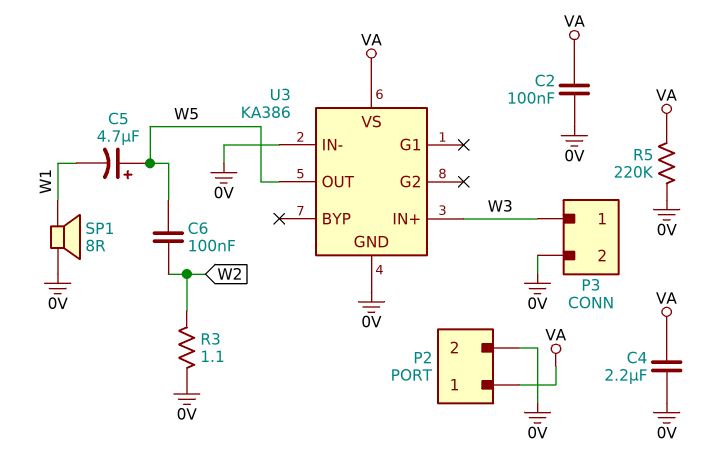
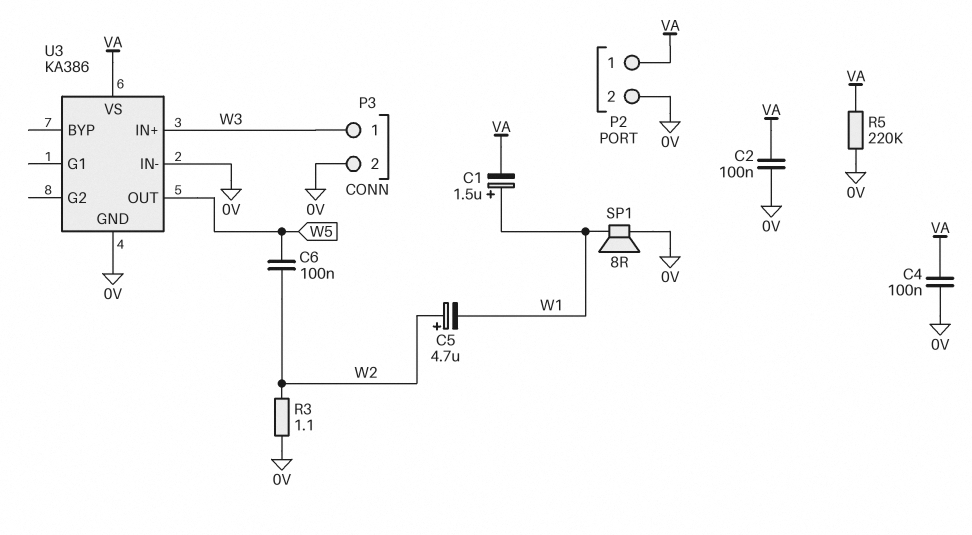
C1: none -> 1.5uF (plus W1, minus VA)
C4: 2.2uF (0V, VA) -> 100nF (0V, VA)
C5: 4.7uF (plus W5, minus W1) -> 4.7uF (plus W2, minus W1)

